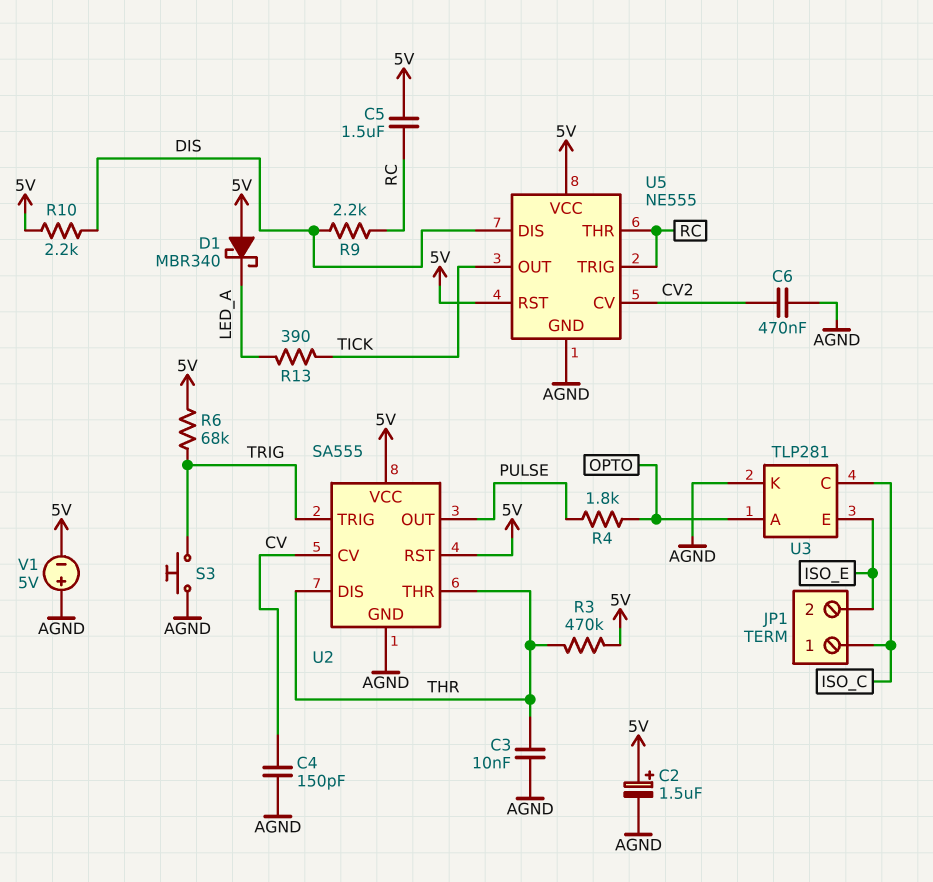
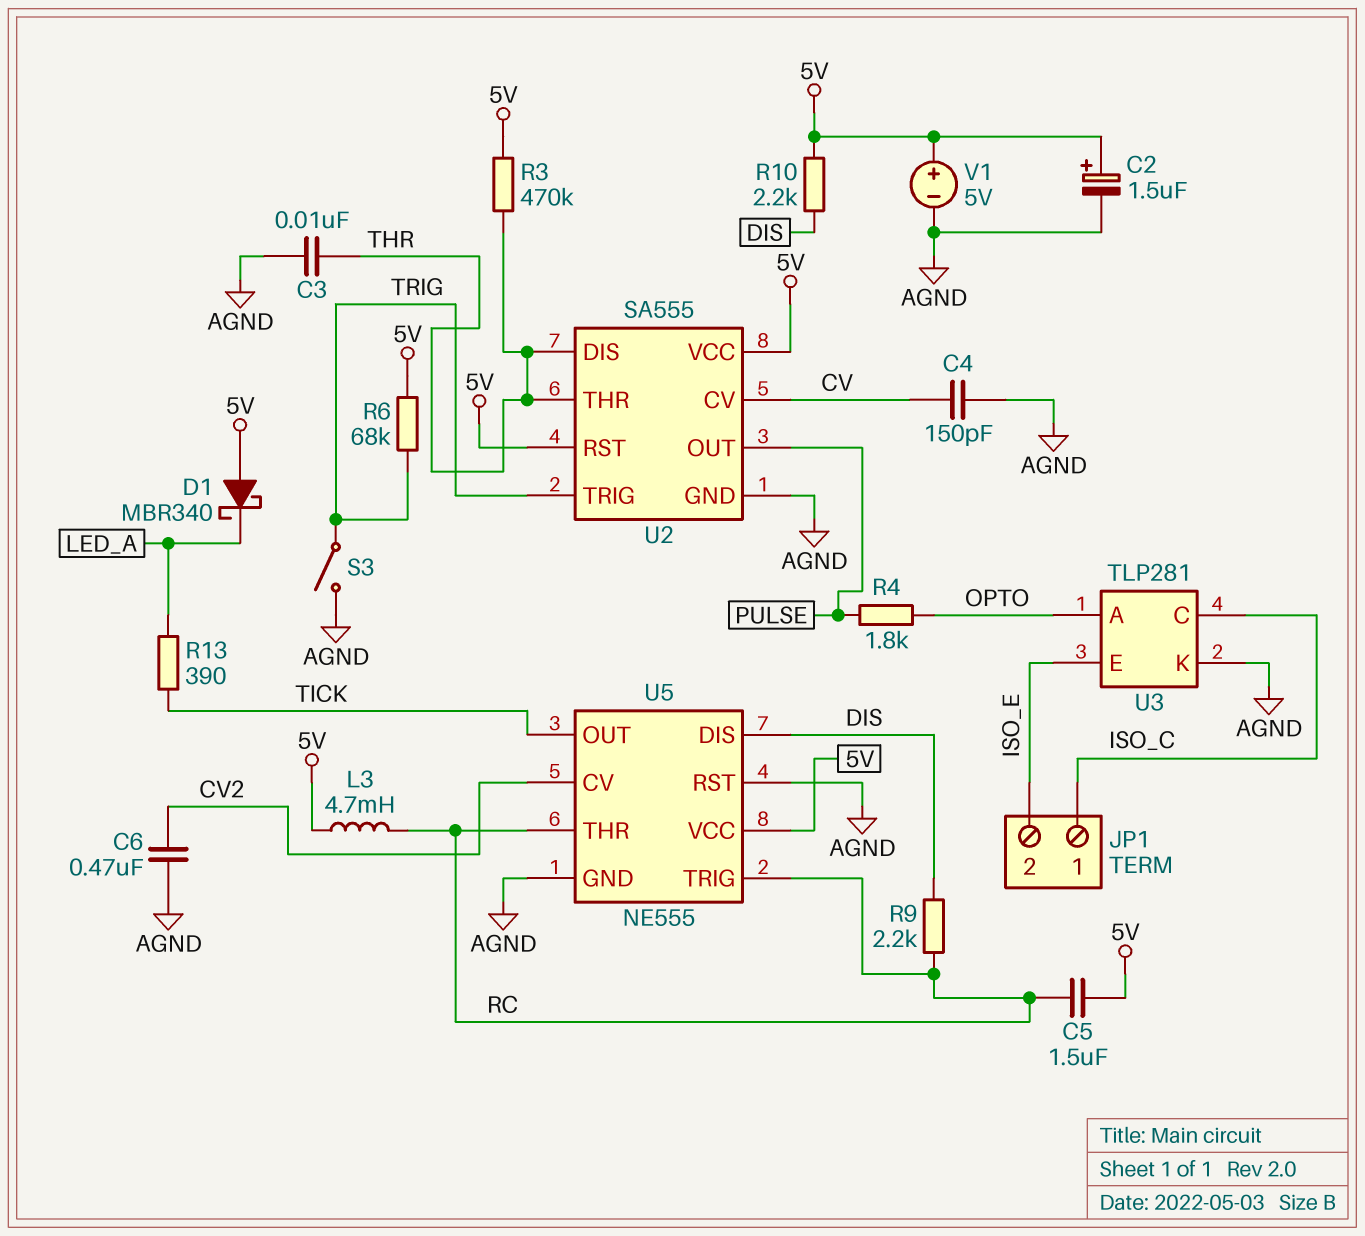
L3: none -> 4.7mH (5V, RC)
S3: button (AGND, TRIG) -> switch (AGND, TRIG)
U5 pin RST: 5V -> AGND
V1: 5V (plus AGND, minus 5V) -> 5V (plus 5V, minus AGND)

